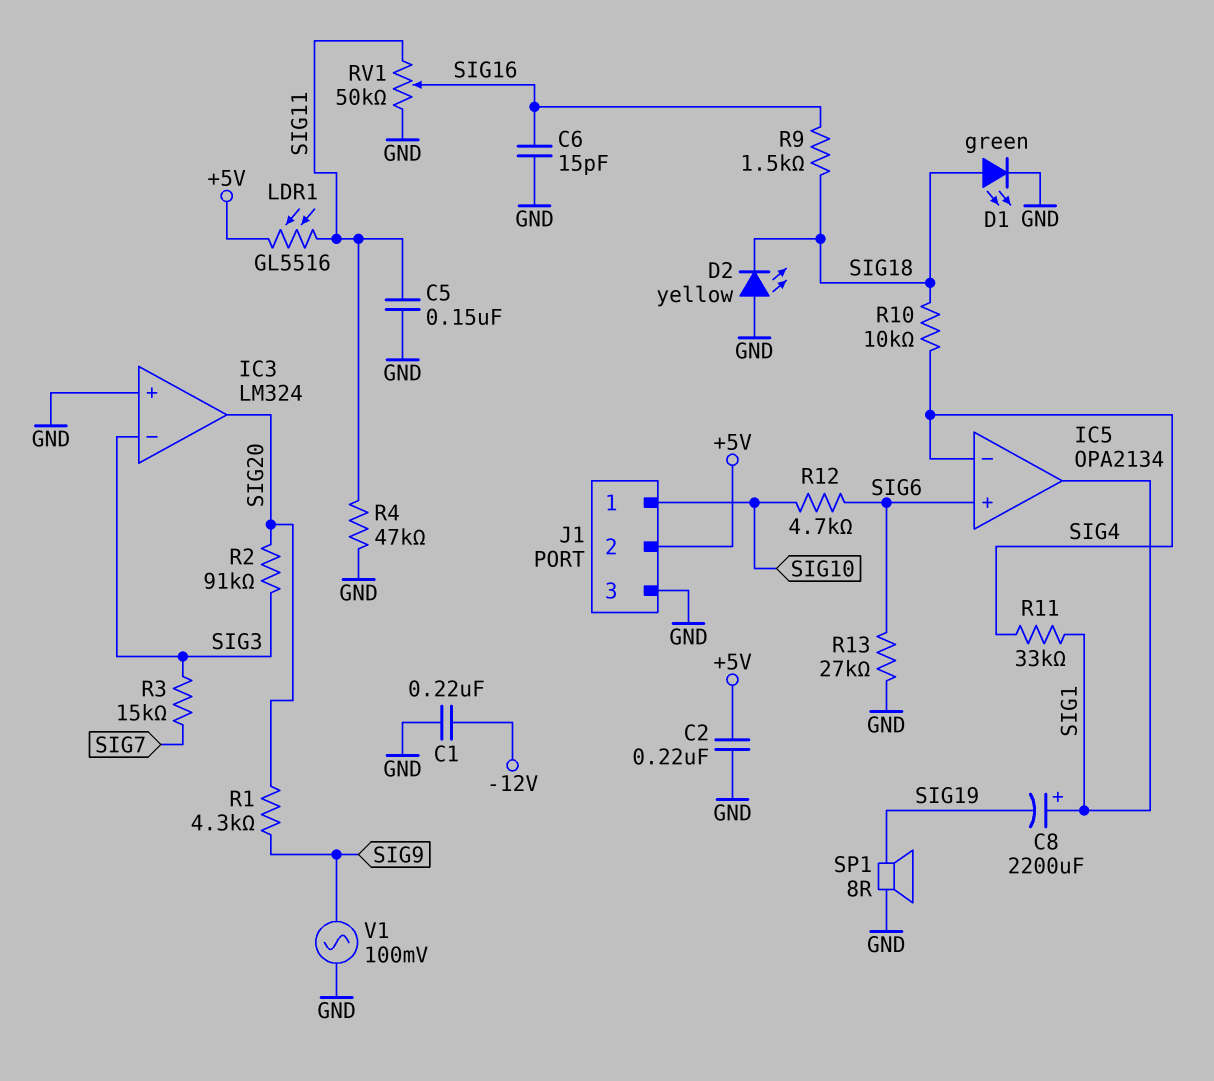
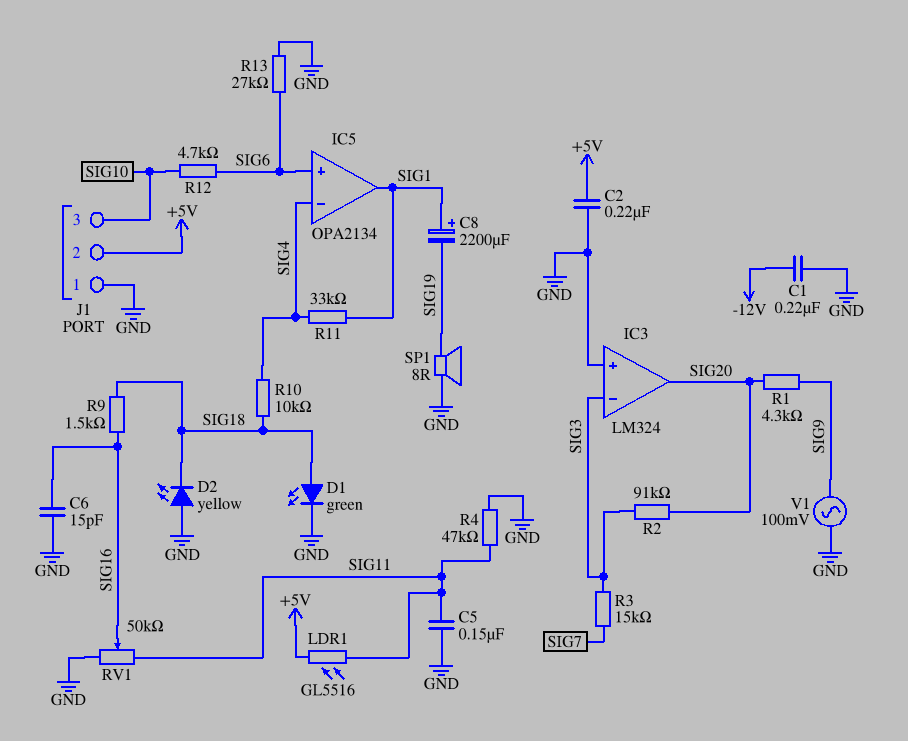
J1 pin 1: SIG10 -> GND
J1 pin 3: GND -> SIG10

